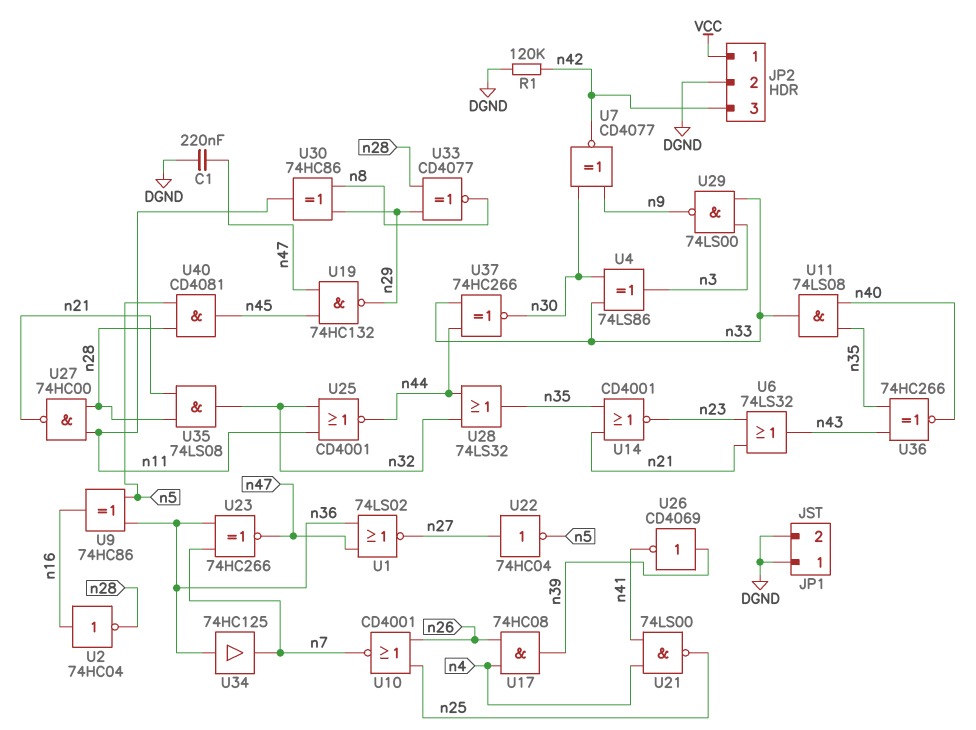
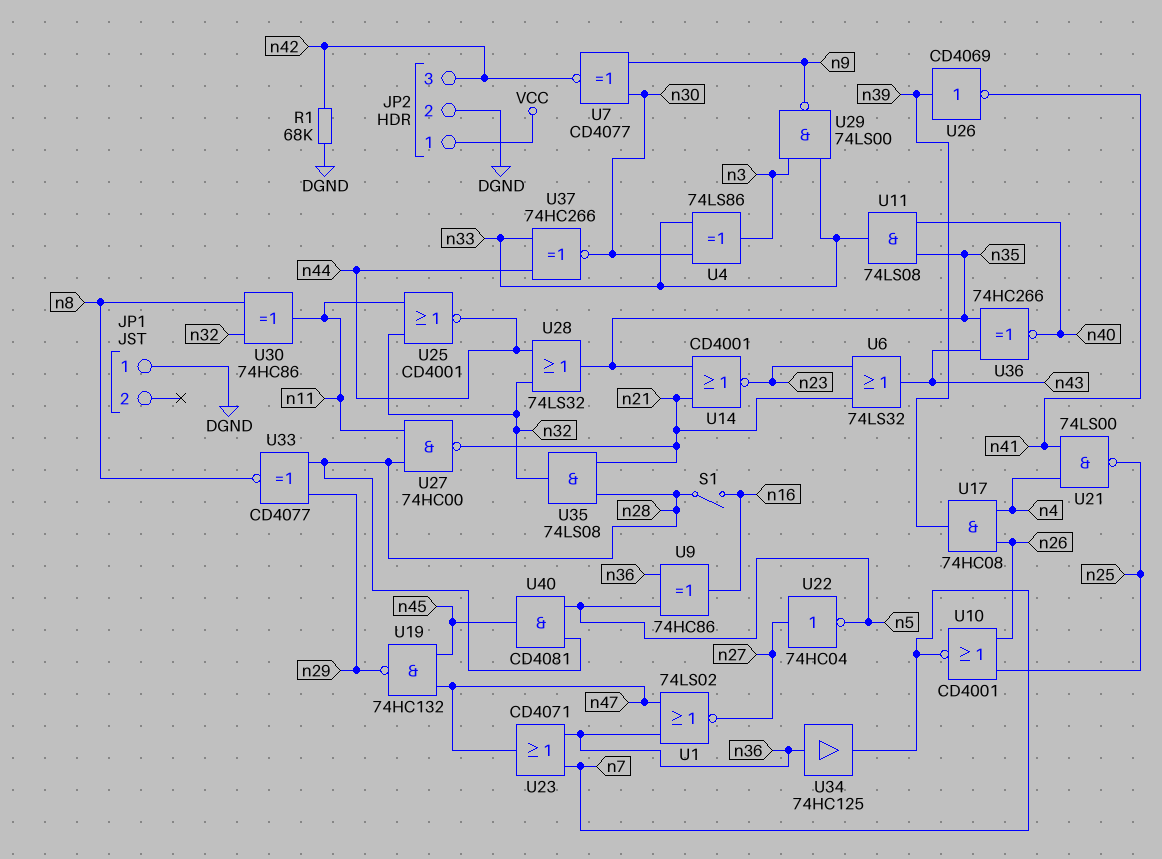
C1: 220nF (DGND, n47) -> none
JP1 pin 2: DGND -> none
R1: 120k (DGND, n42) -> 68k (DGND, n42)
S1: none -> switch (n16, n28)
U2: NOT 74HC04 (in n16, out n28) -> none
U23: XNOR 74HC266 (in n7, in n36, out n47) -> OR CD4071 (in n7, in n36, out n47)
U30: XOR 74HC86 (in n8, in n29, out n11) -> XOR 74HC86 (in n8, in n32, out n11)

